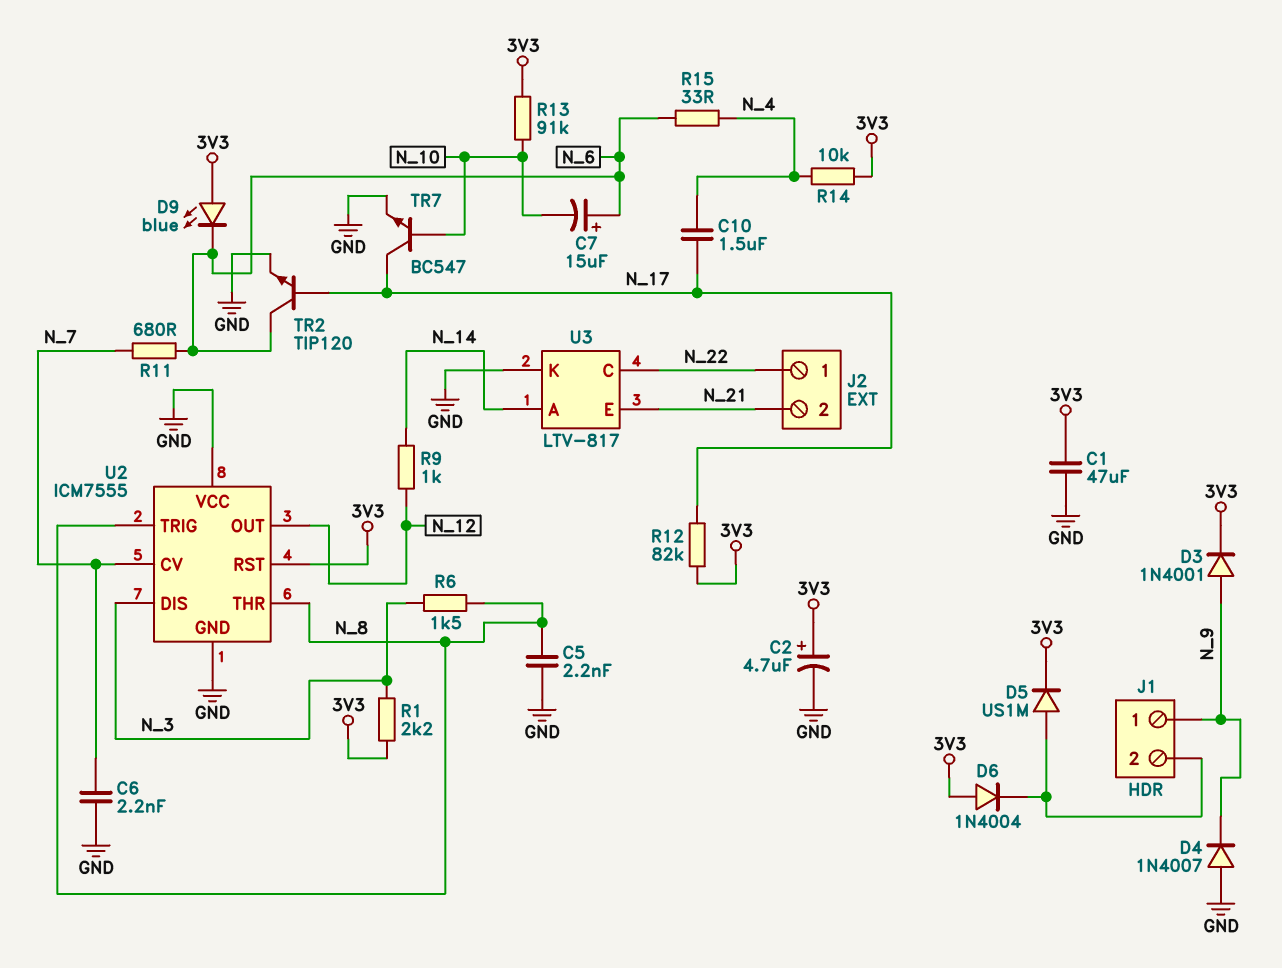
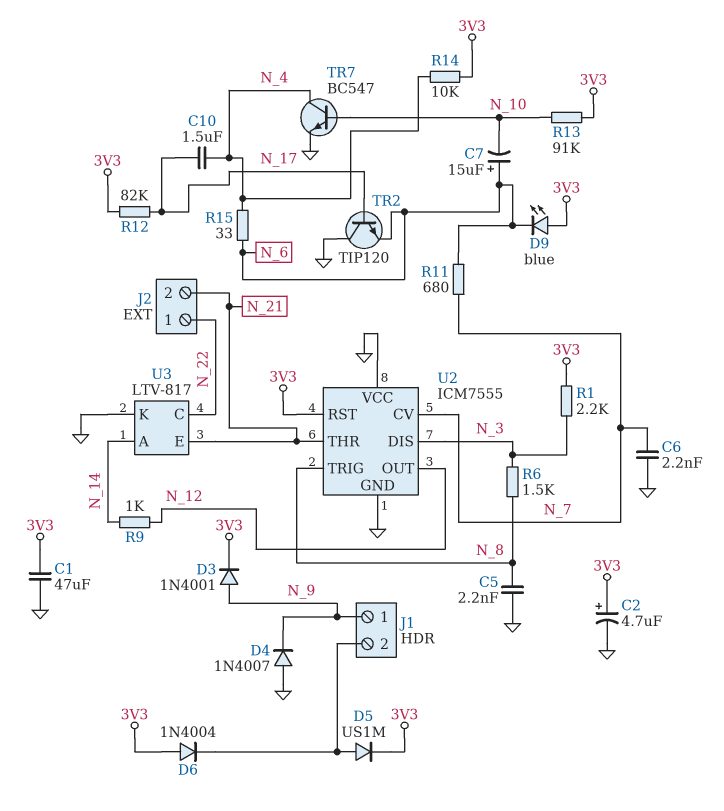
TR2: NPN TIP120 (B N_17, C N_6, E GND) -> NPN TIP120 (B N_17, C GND, E N_6)
TR7: NPN BC547 (B N_10, C N_17, E GND) -> NPN BC547 (B N_10, C N_4, E GND)
U2 pin THR: N_8 -> N_21

